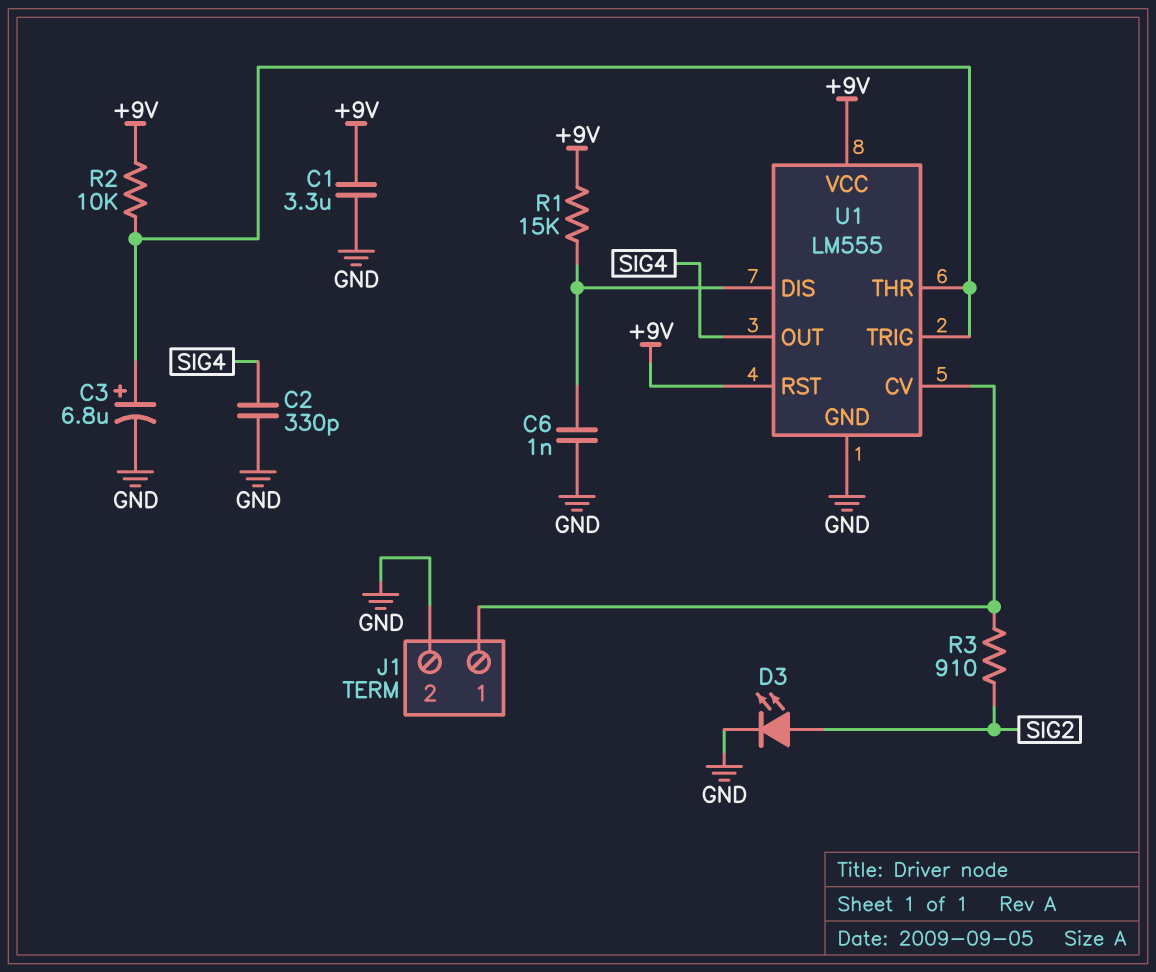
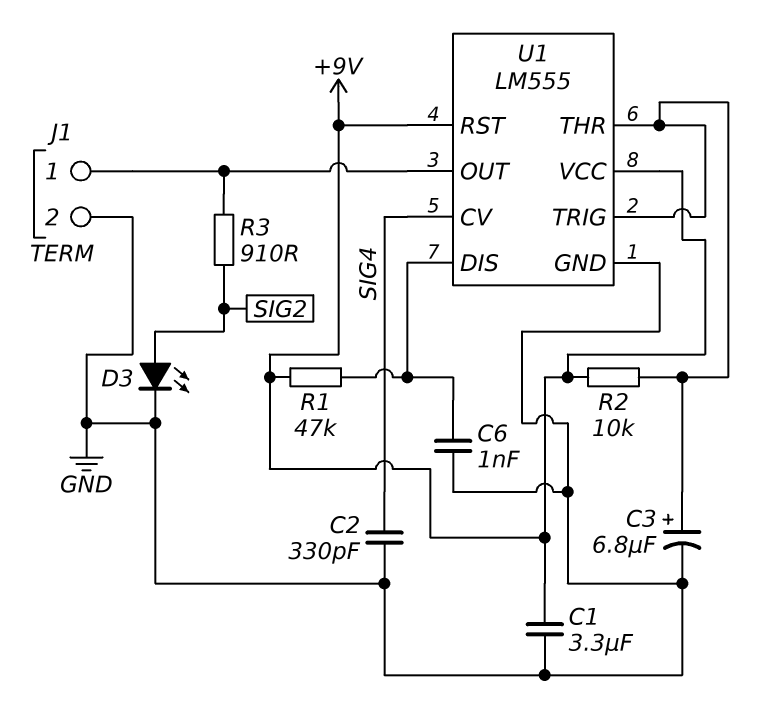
R1: 15k (+9V, U1/DIS) -> 47k (+9V, U1/DIS)
U1 pin CV: J1/1 -> SIG4
U1 pin OUT: SIG4 -> J1/1

